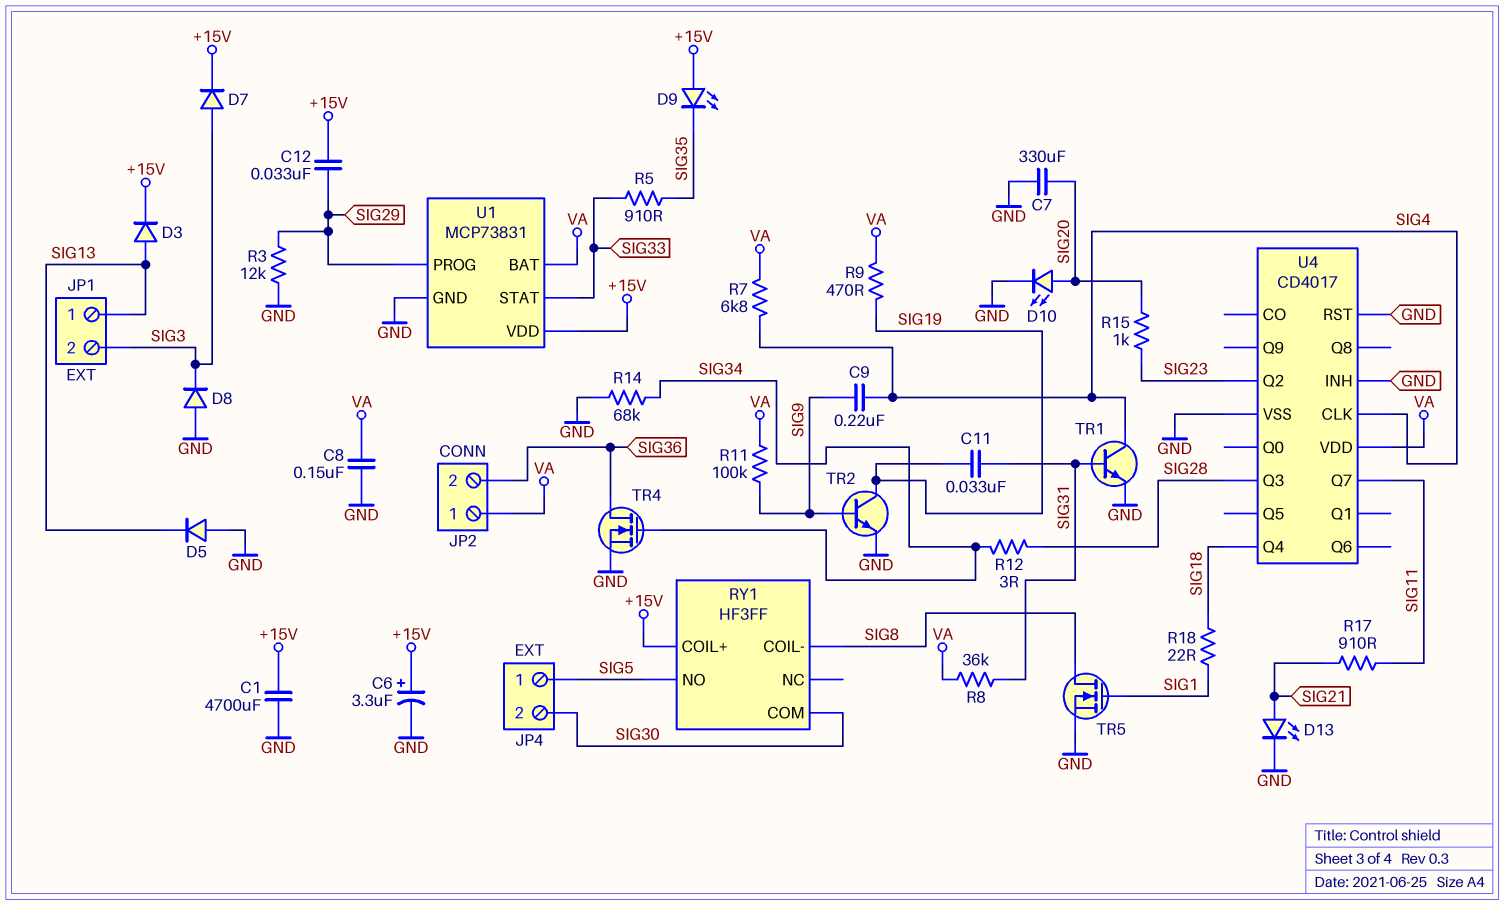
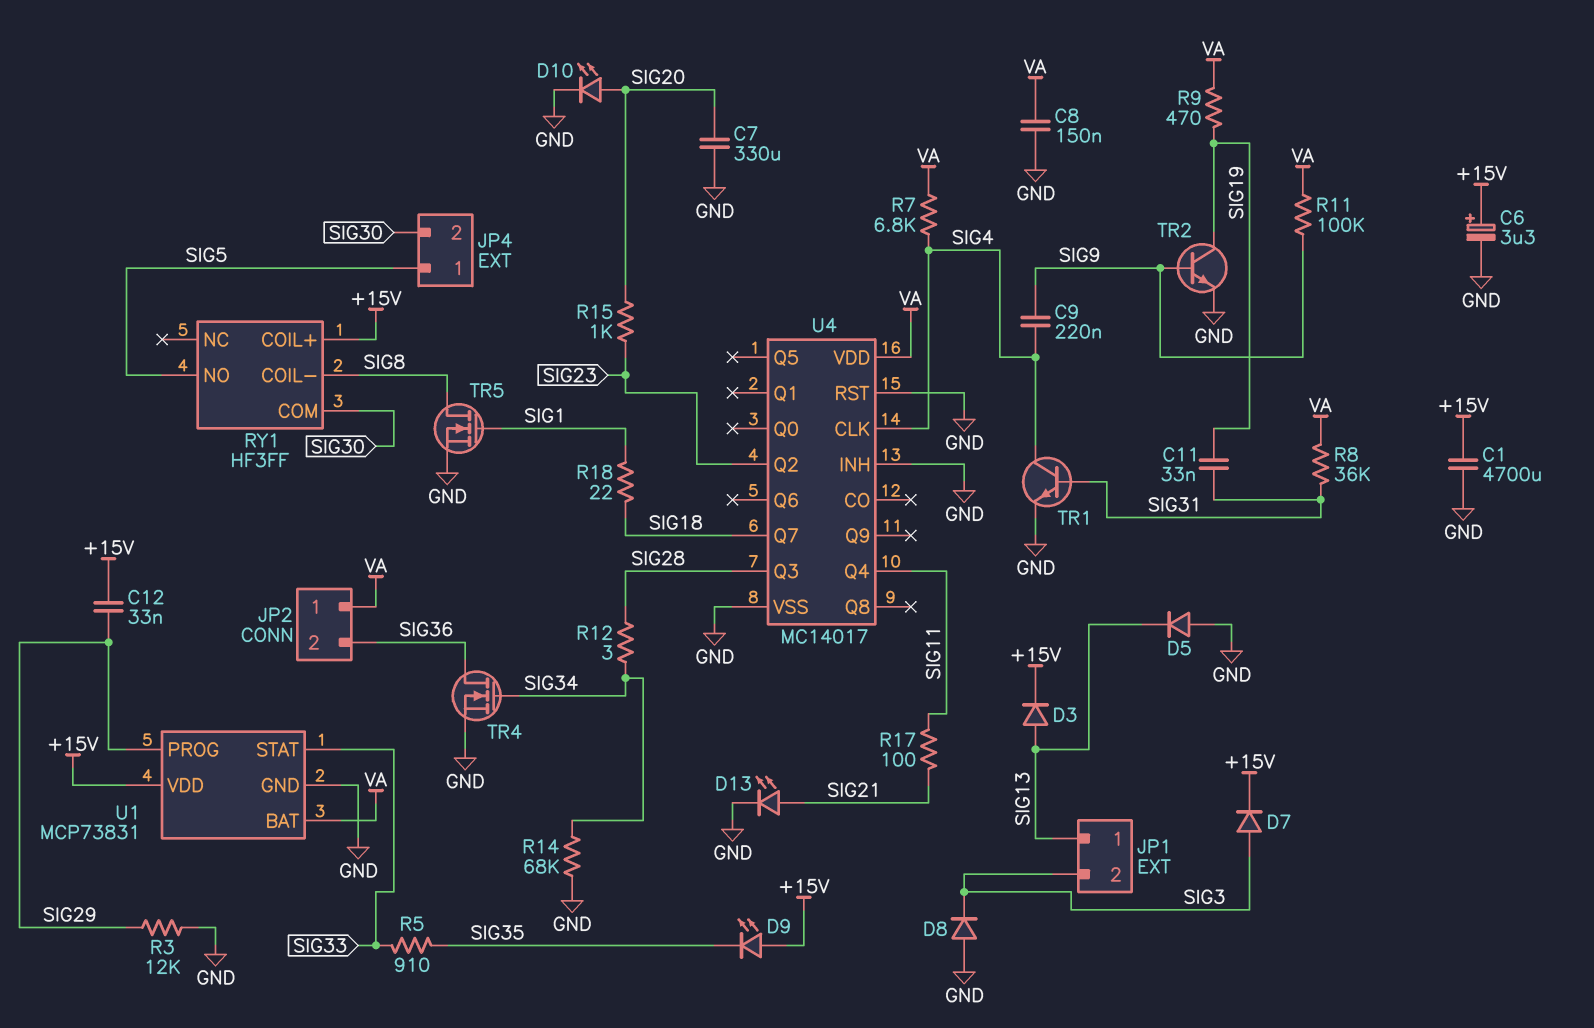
R17: 910 (SIG11, SIG21) -> 100 (SIG11, SIG21)
U4: CD4017 -> MC14017
U4 pin Q4: SIG18 -> SIG11
U4 pin Q7: SIG11 -> SIG18

